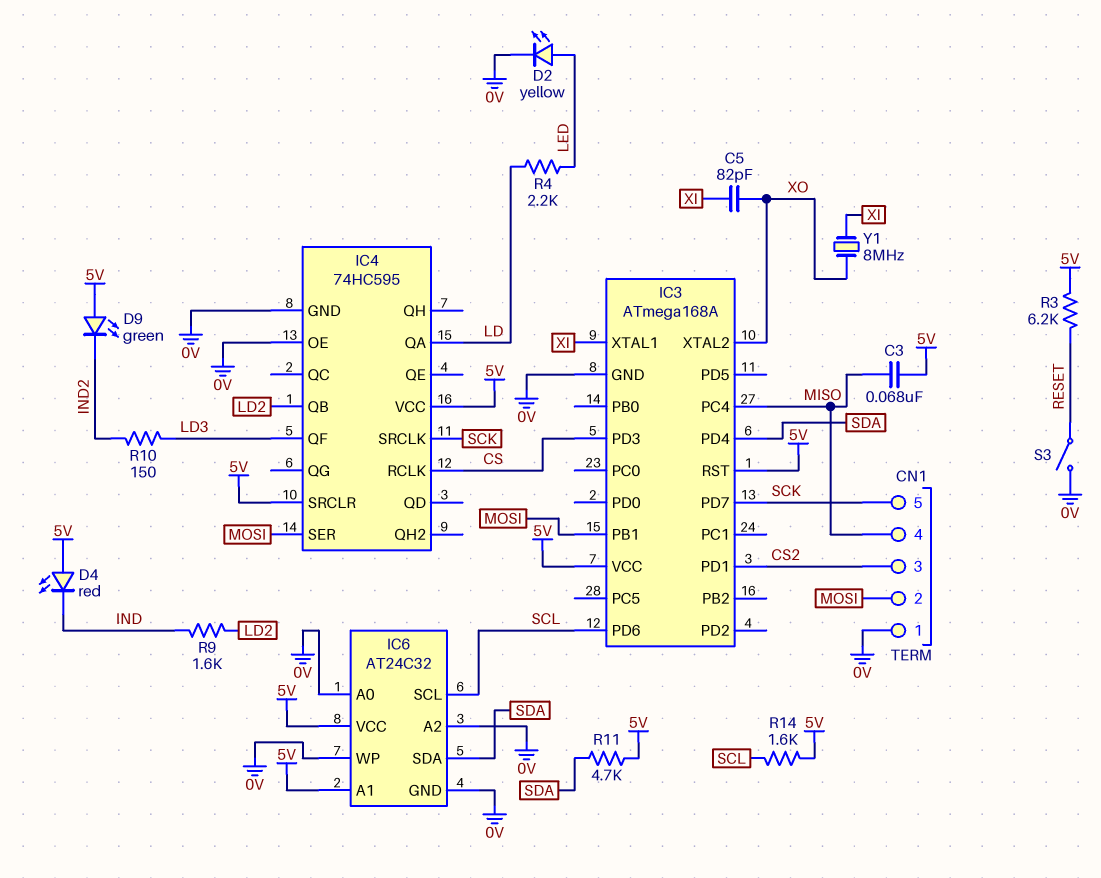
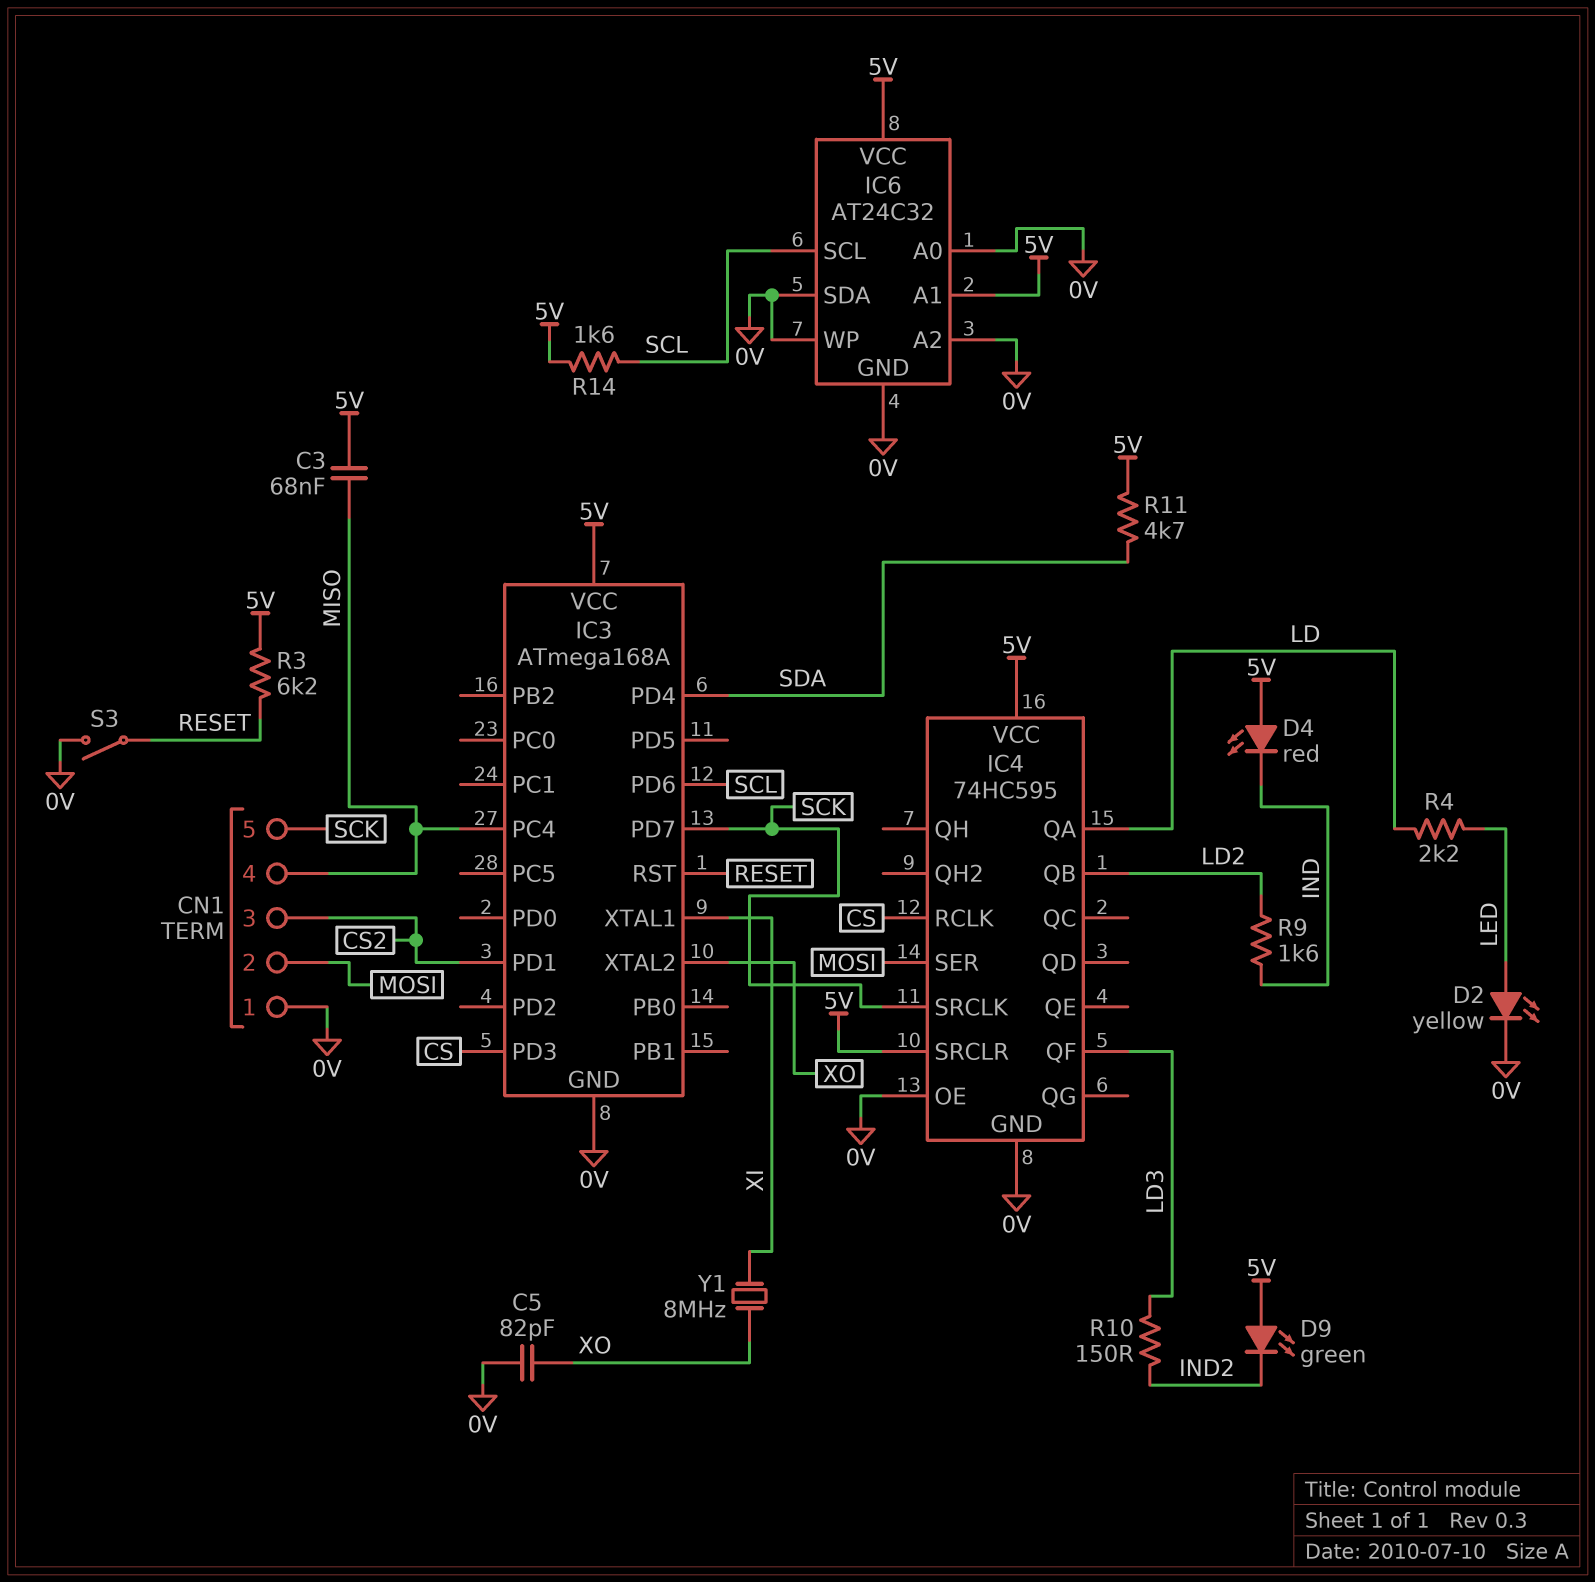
C5: 82pF (XI, XO) -> 82pF (0V, XO)
IC3 pin PB1: MOSI -> none
IC3 pin RST: 5V -> RESET
IC6 pin SDA: SDA -> 0V

